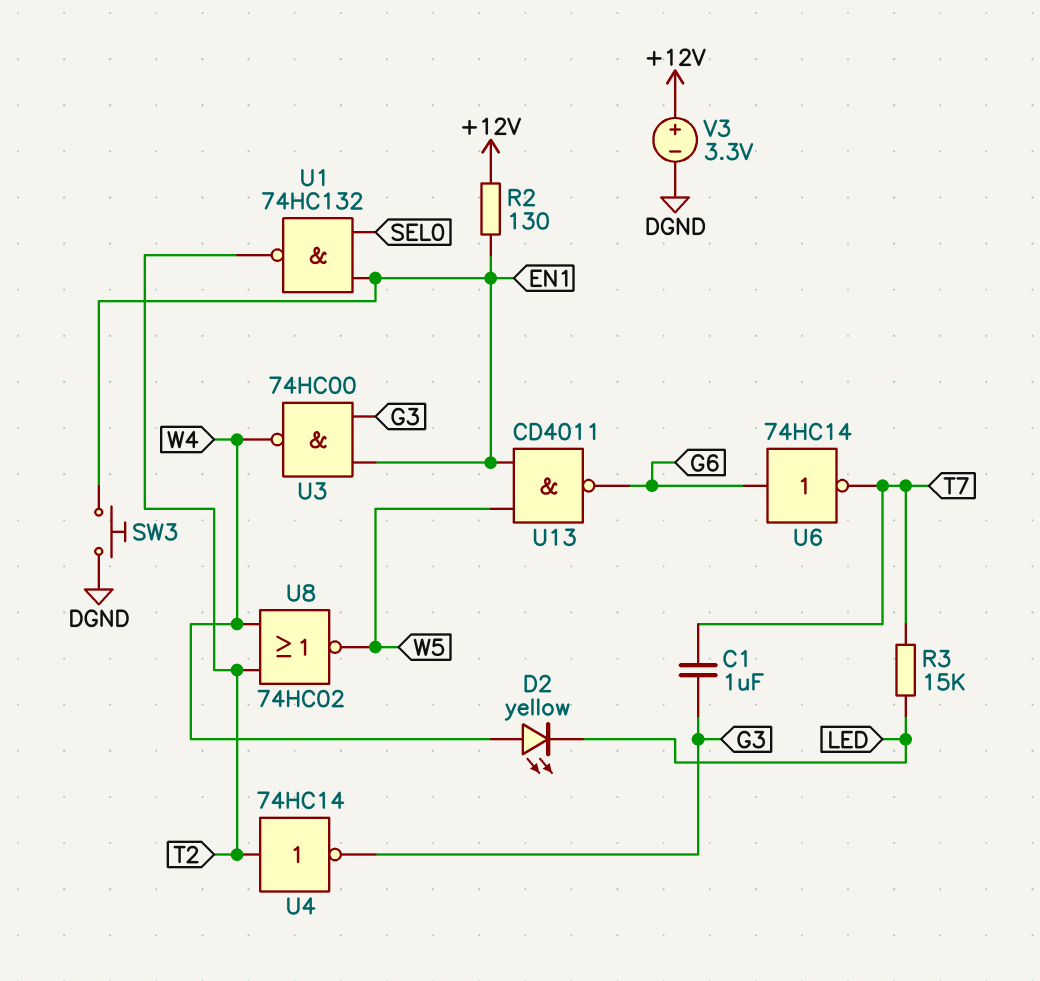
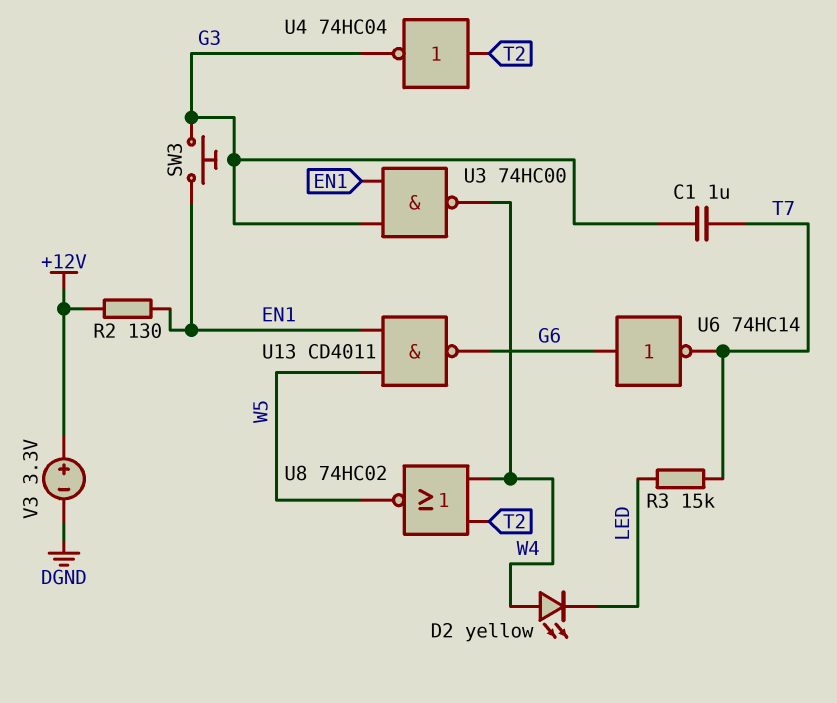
SW3: button (DGND, EN1) -> button (EN1, G3)
U1: NAND 74HC132 (in EN1, in SEL0, out T2) -> none
U4: NOT 74HC14 (in T2, out G3) -> NOT 74HC04 (in T2, out G3)

